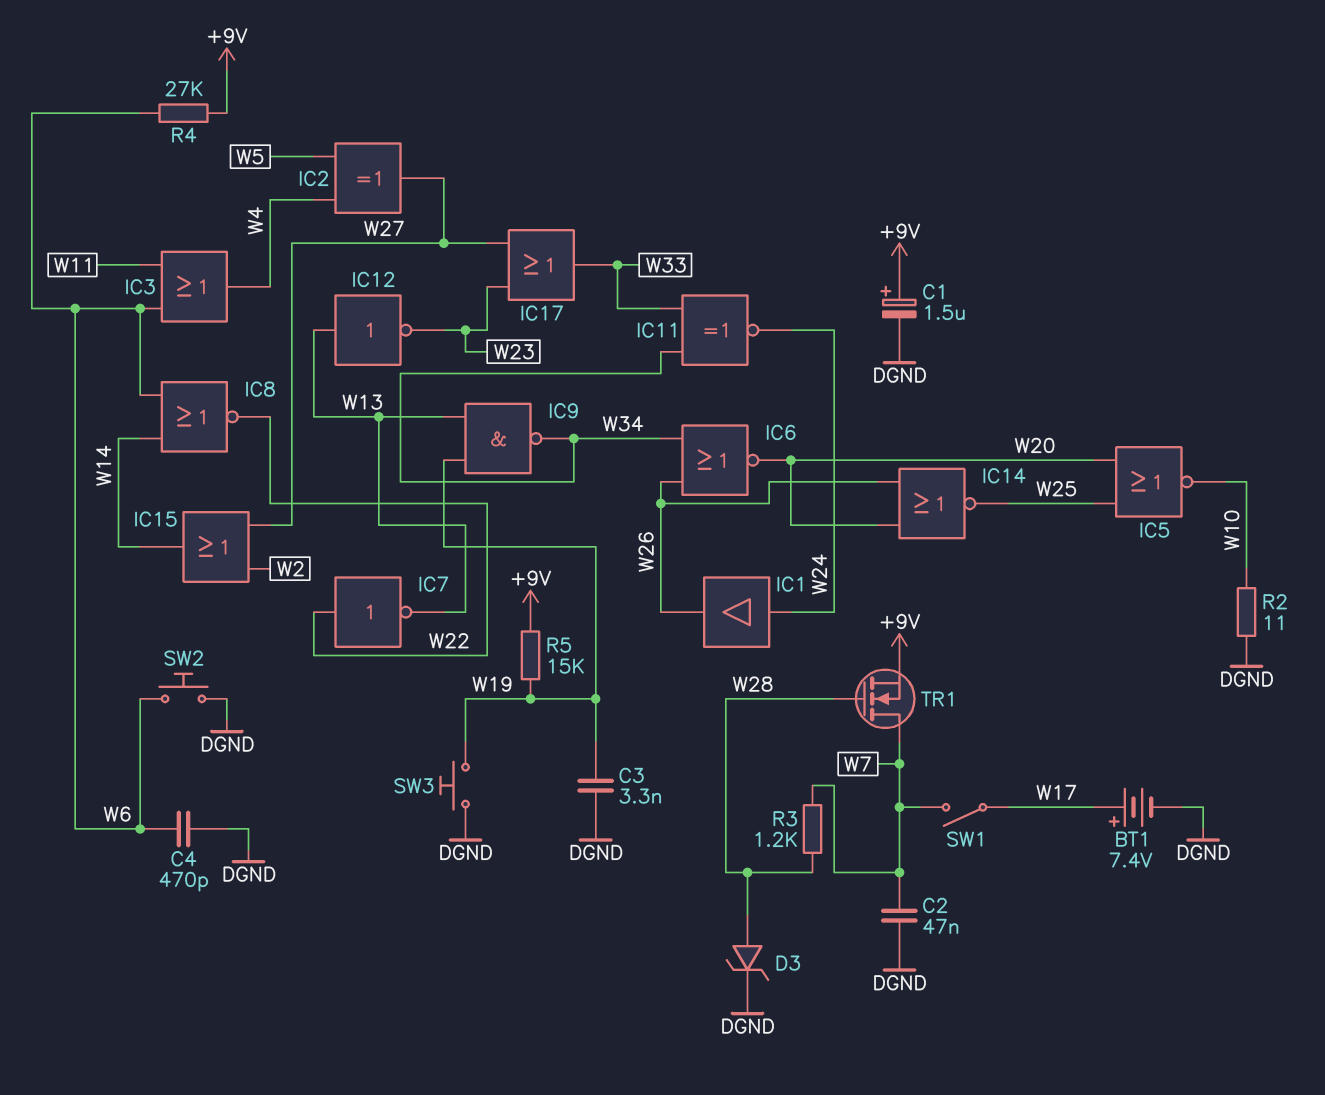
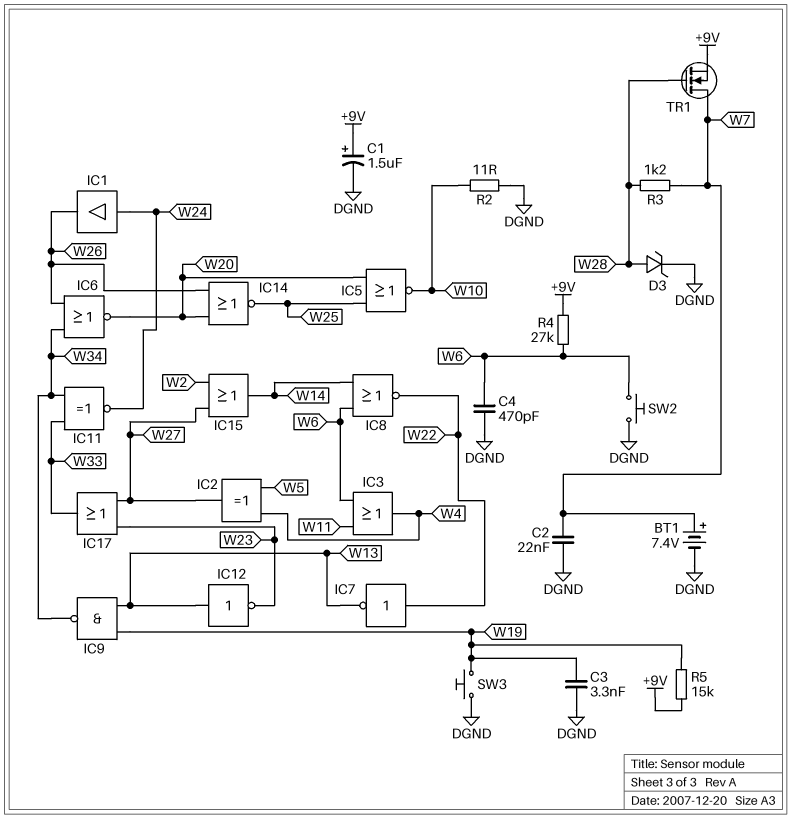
BT1: 7.4V (plus W17, minus DGND) -> 7.4V (plus W7, minus DGND)
C2: 47nF (DGND, W7) -> 22nF (DGND, W7)
SW1: switch (W7, W17) -> none

